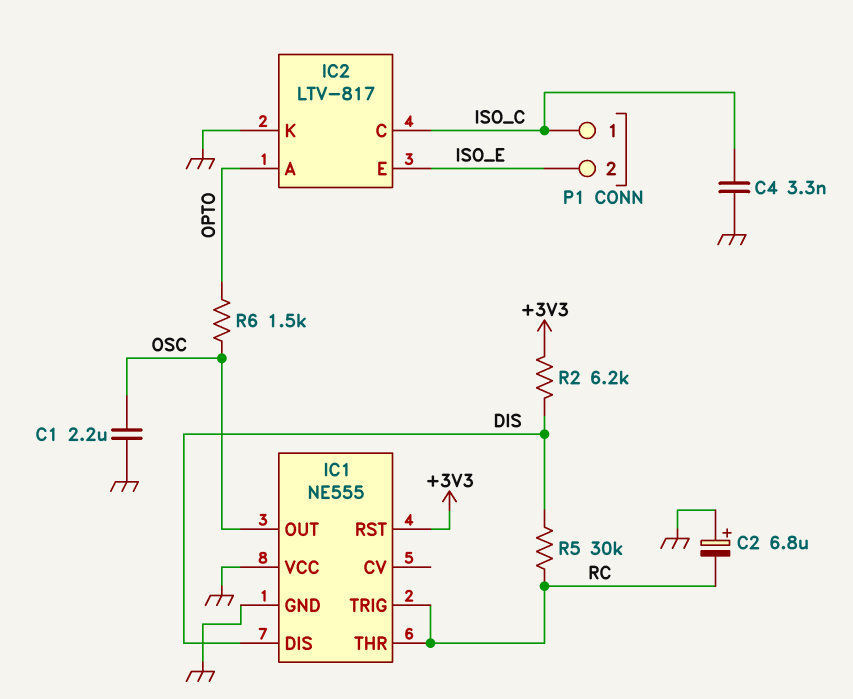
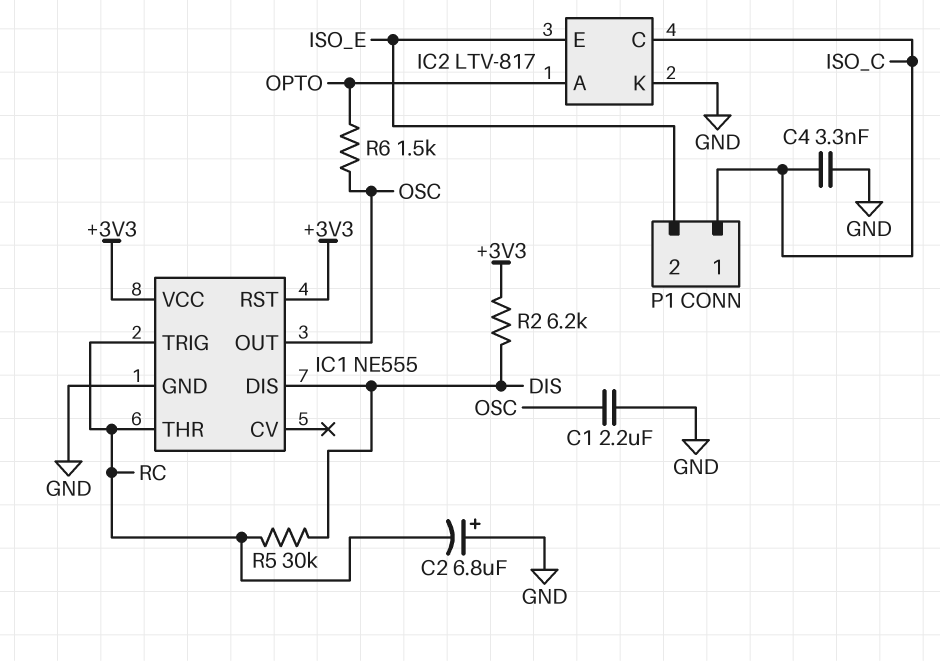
IC1 pin VCC: GND -> +3V3

